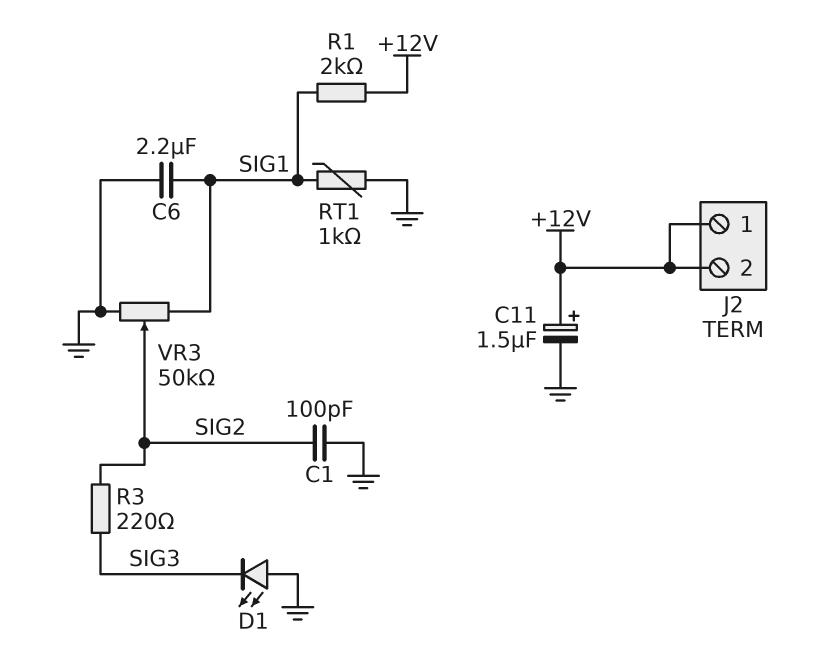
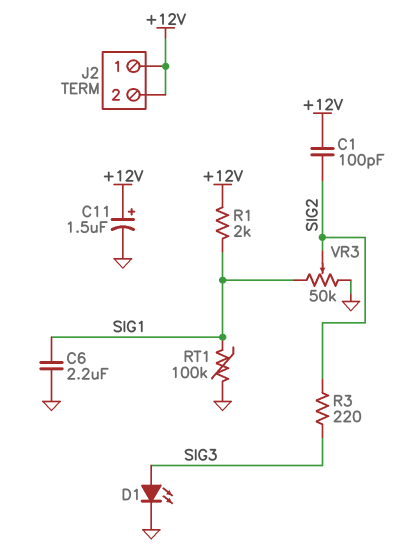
C1: 100pF (GND, SIG2) -> 100pF (+12V, SIG2)
D1: LED (A GND, K SIG3) -> LED (A SIG3, K GND)
RT1: 1k (GND, SIG1) -> 100k (GND, SIG1)

